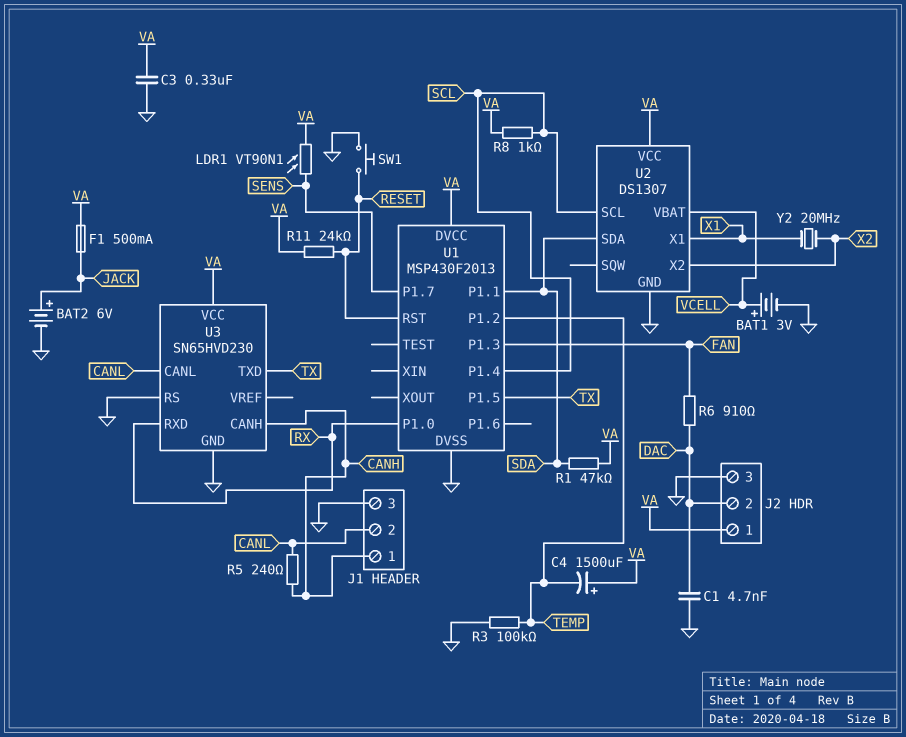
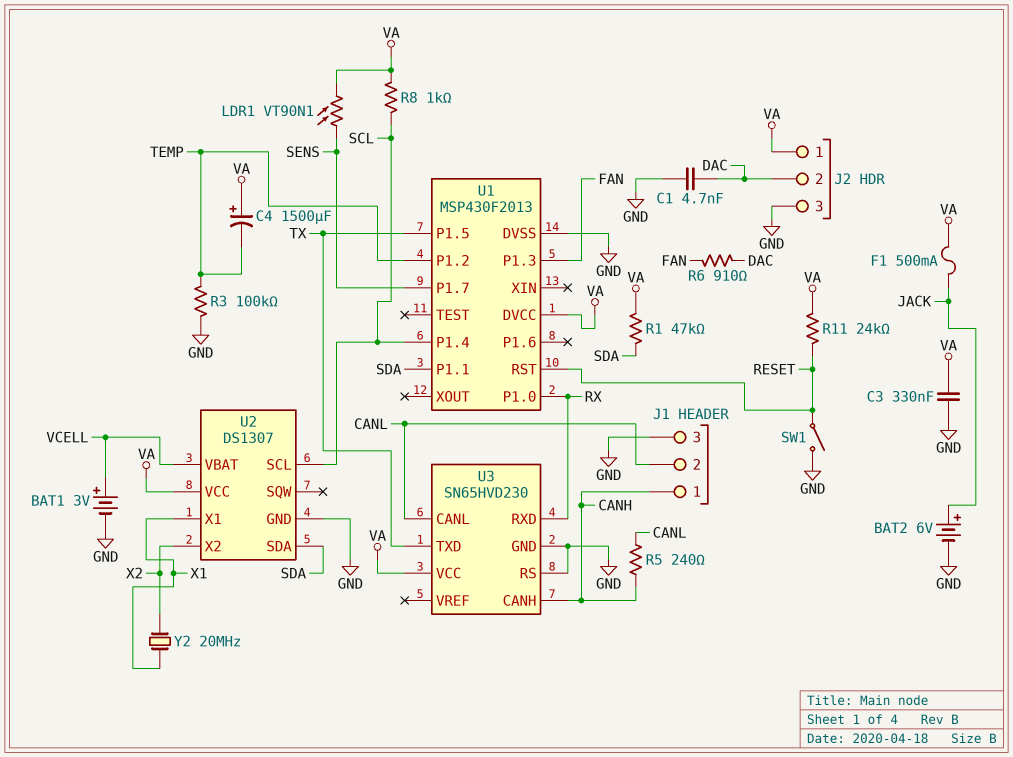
SW1: button (GND, RESET) -> switch (GND, RESET)

